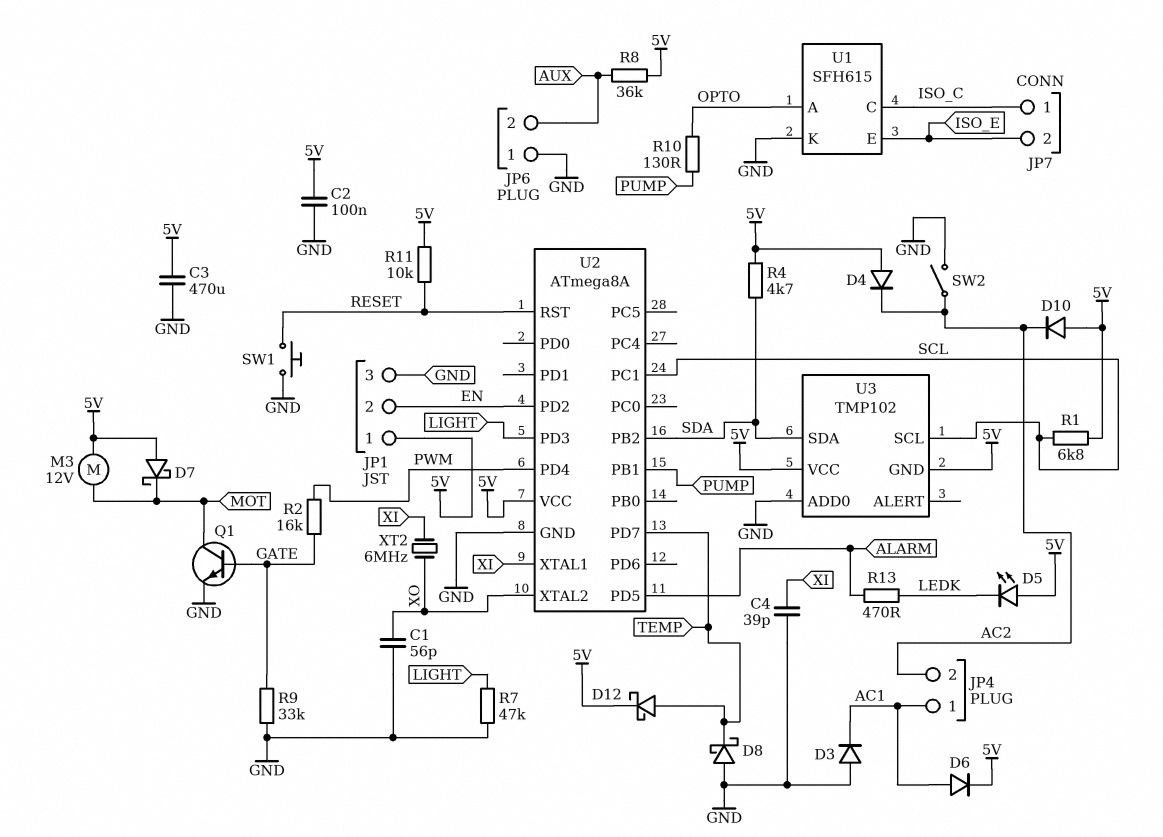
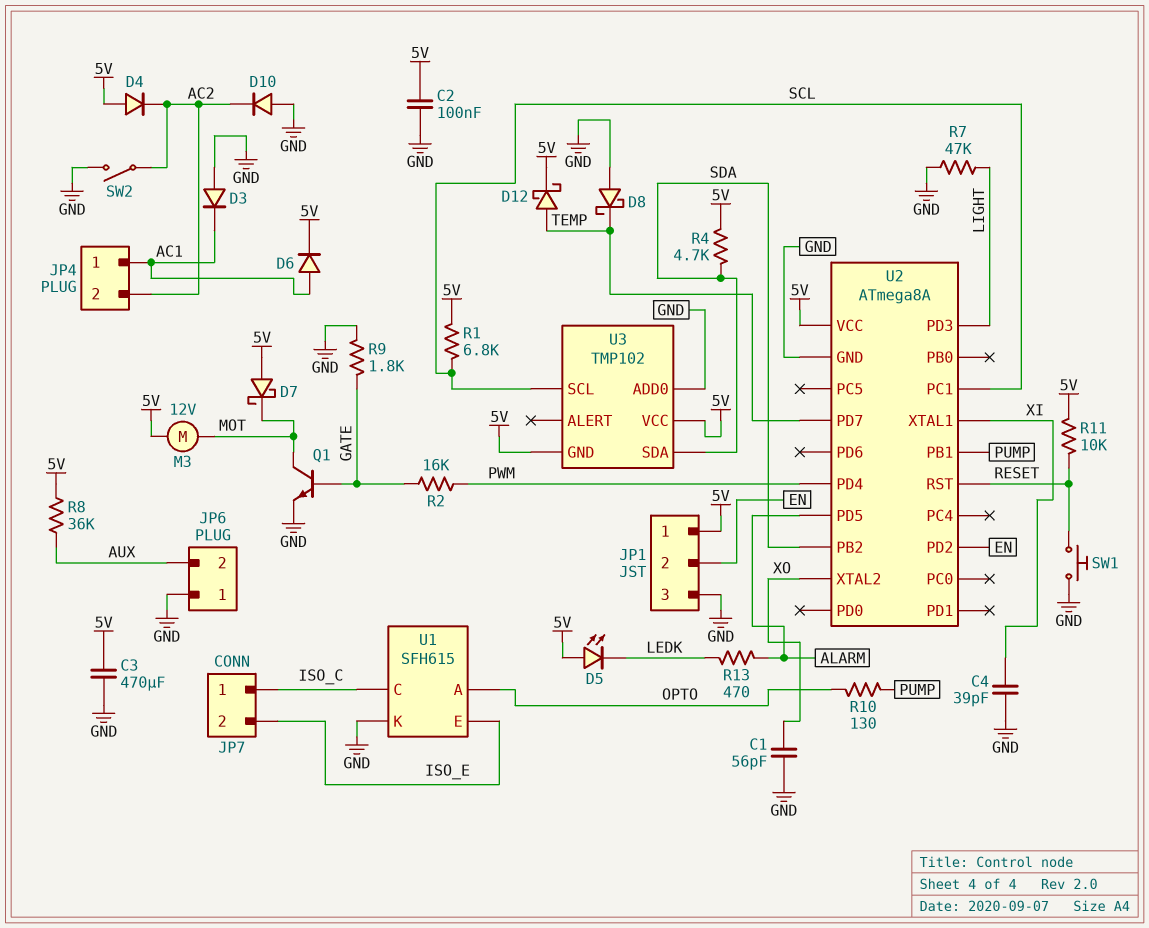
D10: diode (A 5V, K AC2) -> diode (A GND, K AC2)
R9: 33k (GATE, GND) -> 1.8k (GATE, GND)
XT2: 6MHz (XI, XO) -> none

